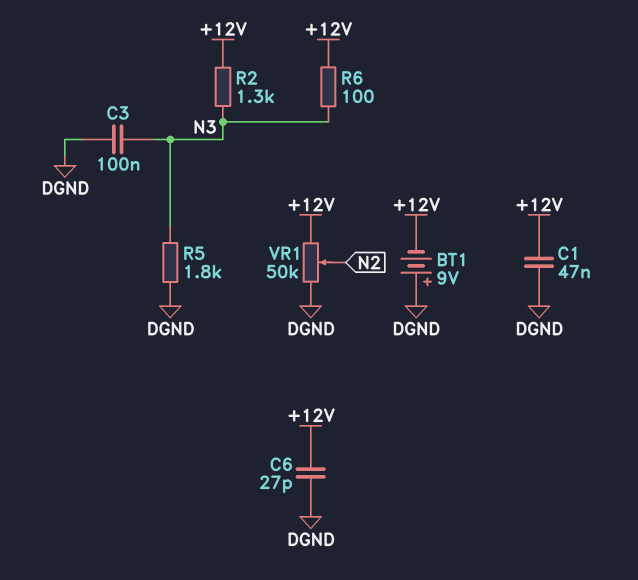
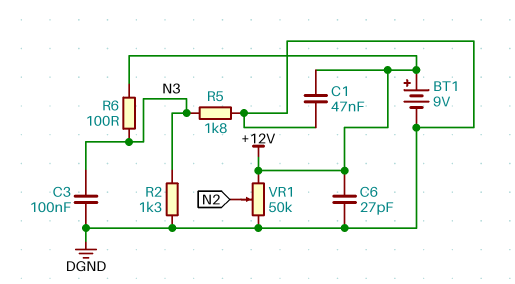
BT1: 9V (plus DGND, minus +12V) -> 9V (plus +12V, minus DGND)
R2: 1.3k (+12V, N3) -> 1.3k (DGND, N3)

